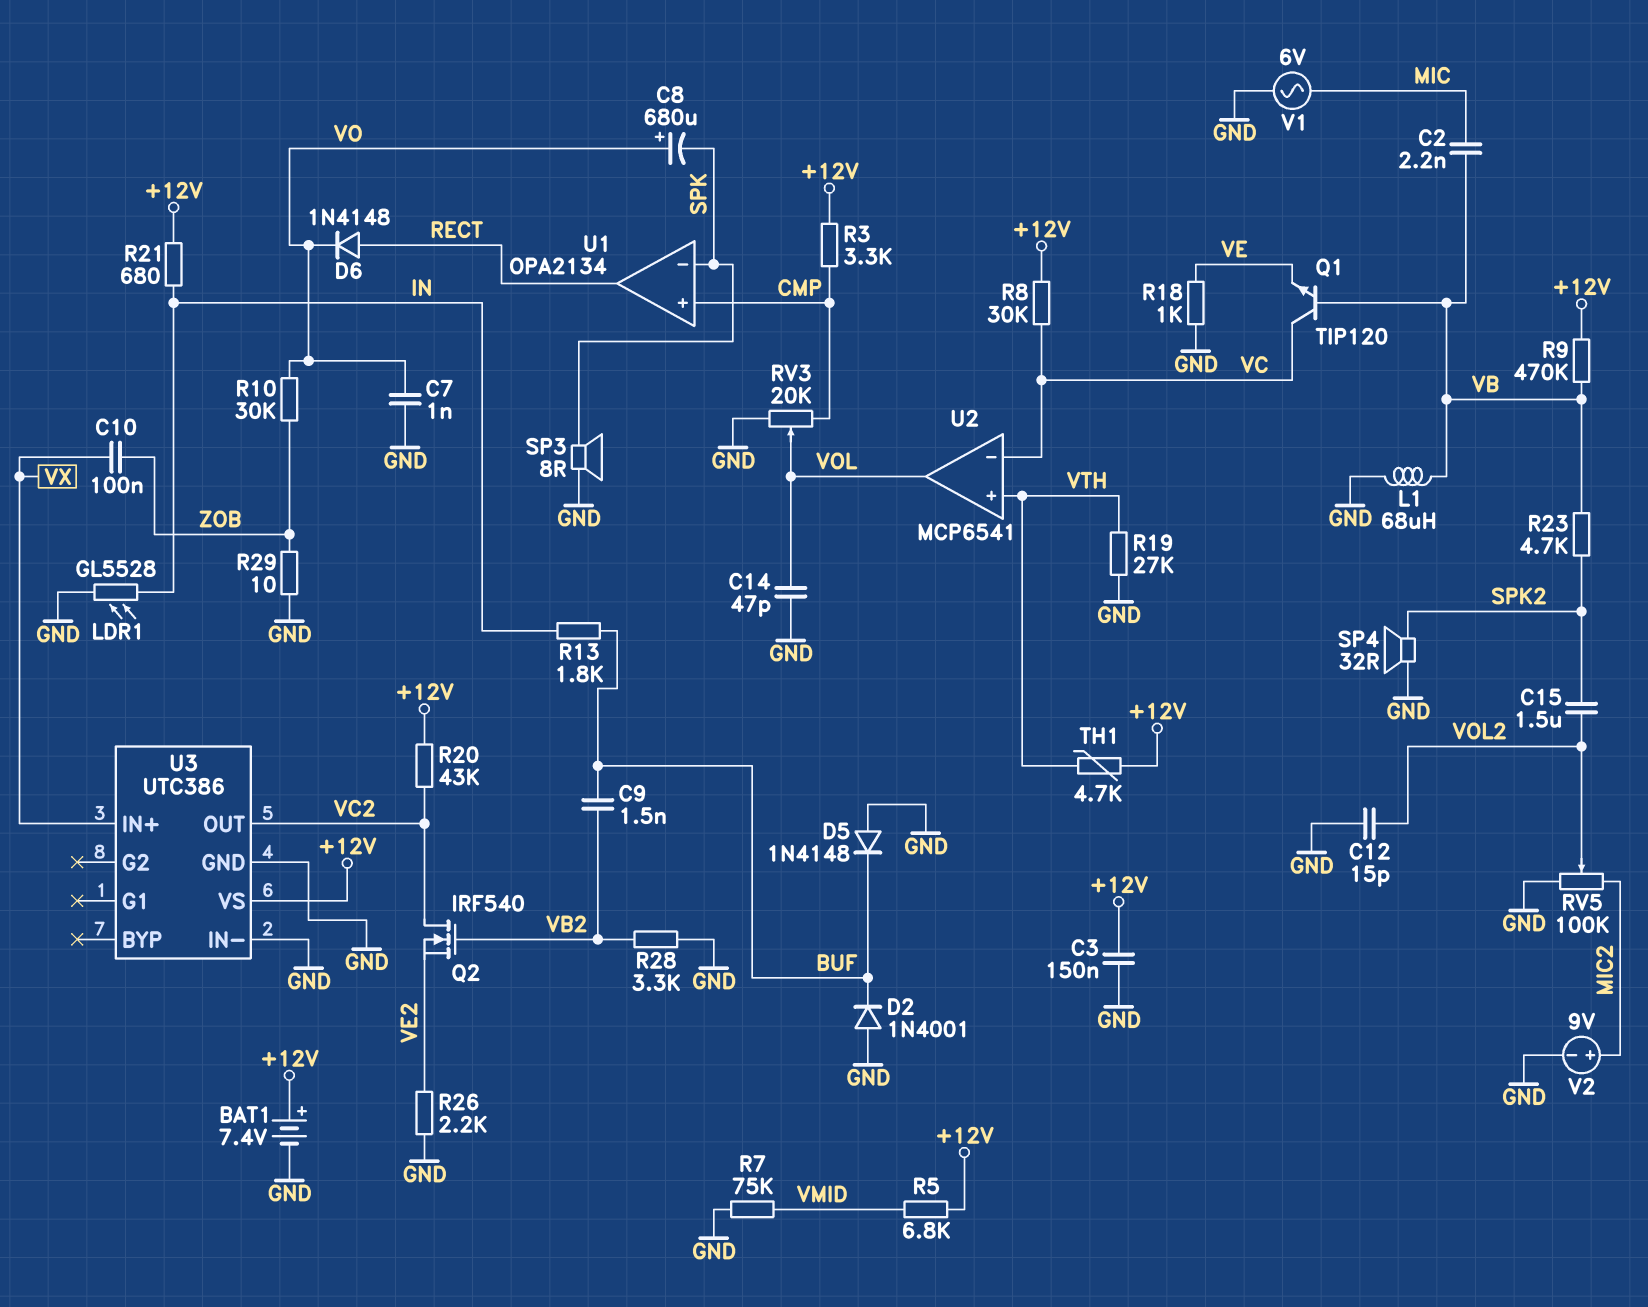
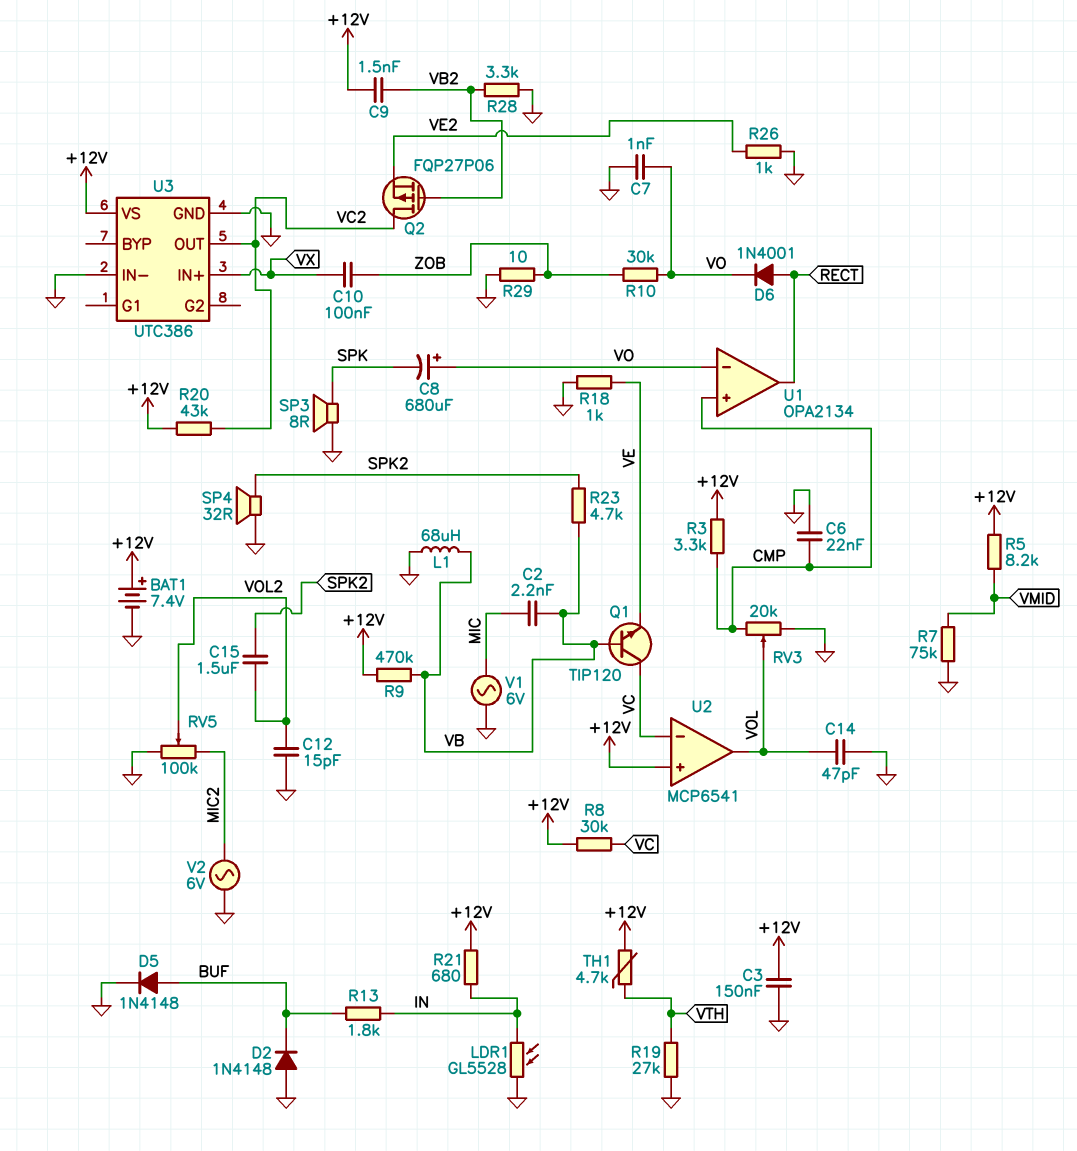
C6: none -> 22nF (CMP, GND)
C9: 1.5nF (BUF, VB2) -> 1.5nF (+12V, VB2)
D2: diode 1N4001 (A GND, K BUF) -> diode 1N4148 (A GND, K BUF)
D5: diode 1N4148 (A GND, K BUF) -> diode 1N4148 (A BUF, K GND)
D6: diode 1N4148 (A RECT, K VO) -> diode 1N4001 (A RECT, K VO)
Q2: NMOS IRF540 (G VB2, D VC2, S VE2) -> PMOS FQP27P06 (G VB2, D VC2, S VE2)
R5: 6.8k (+12V, VMID) -> 8.2k (+12V, VMID)
R26: 2.2k (GND, VE2) -> 1k (GND, VE2)
U1 pin in-: SPK -> VO
U2 pin in+: VTH -> +12V
V2: 9V (plus MIC2, minus GND) -> AC 6V (GND, MIC2)

